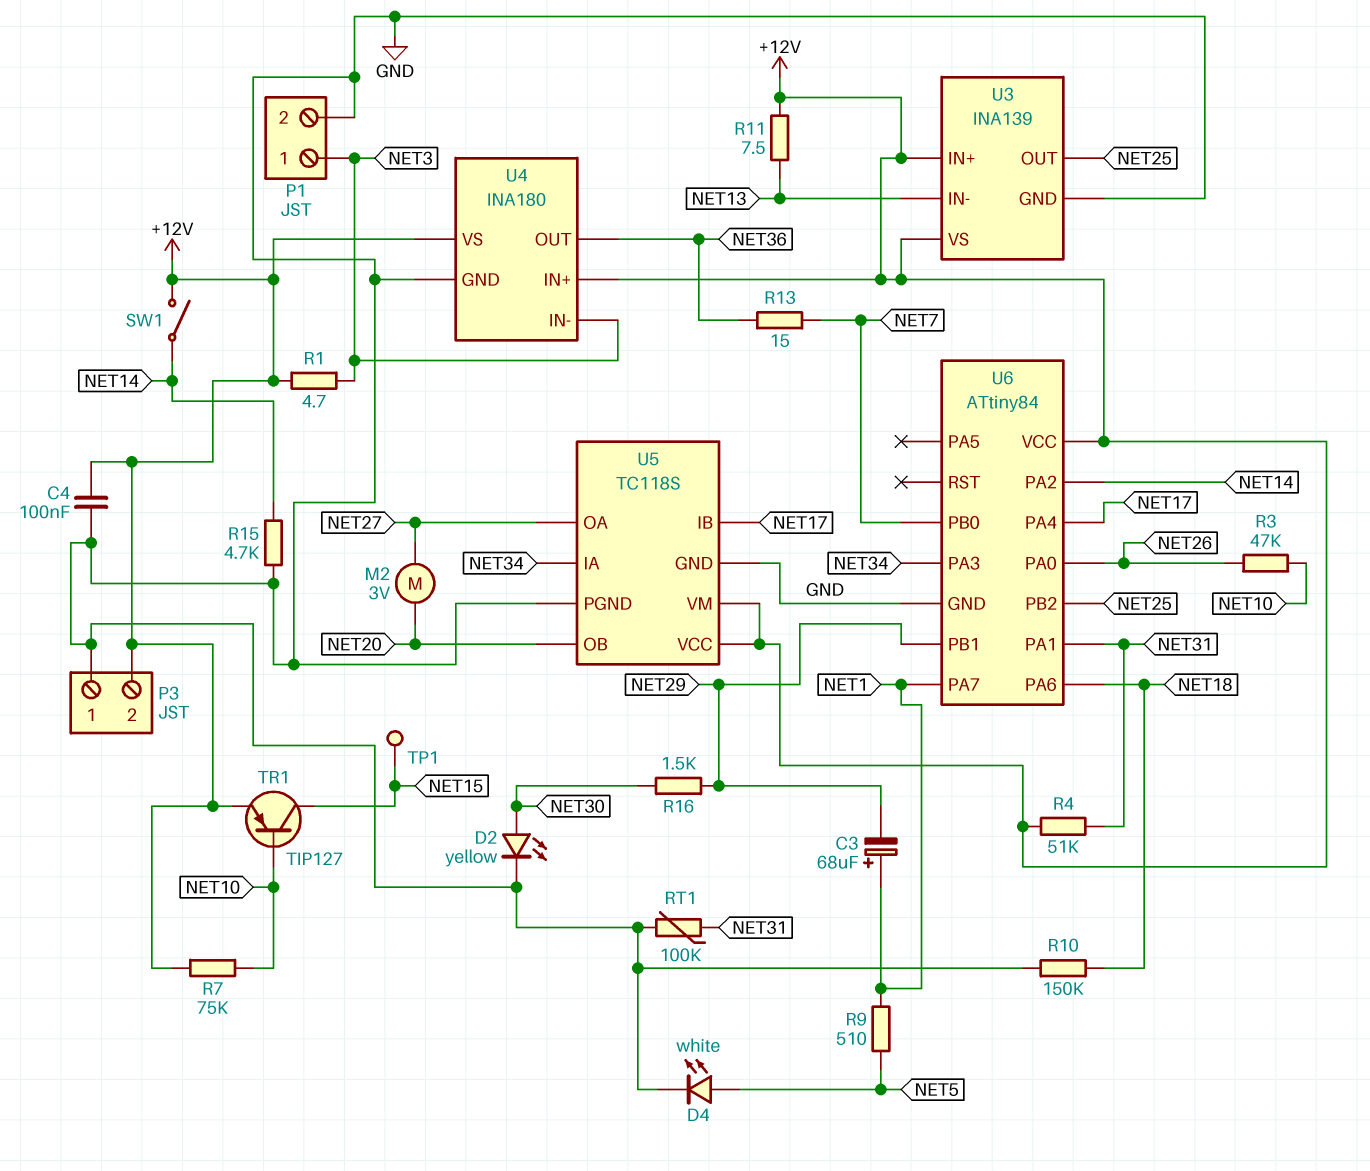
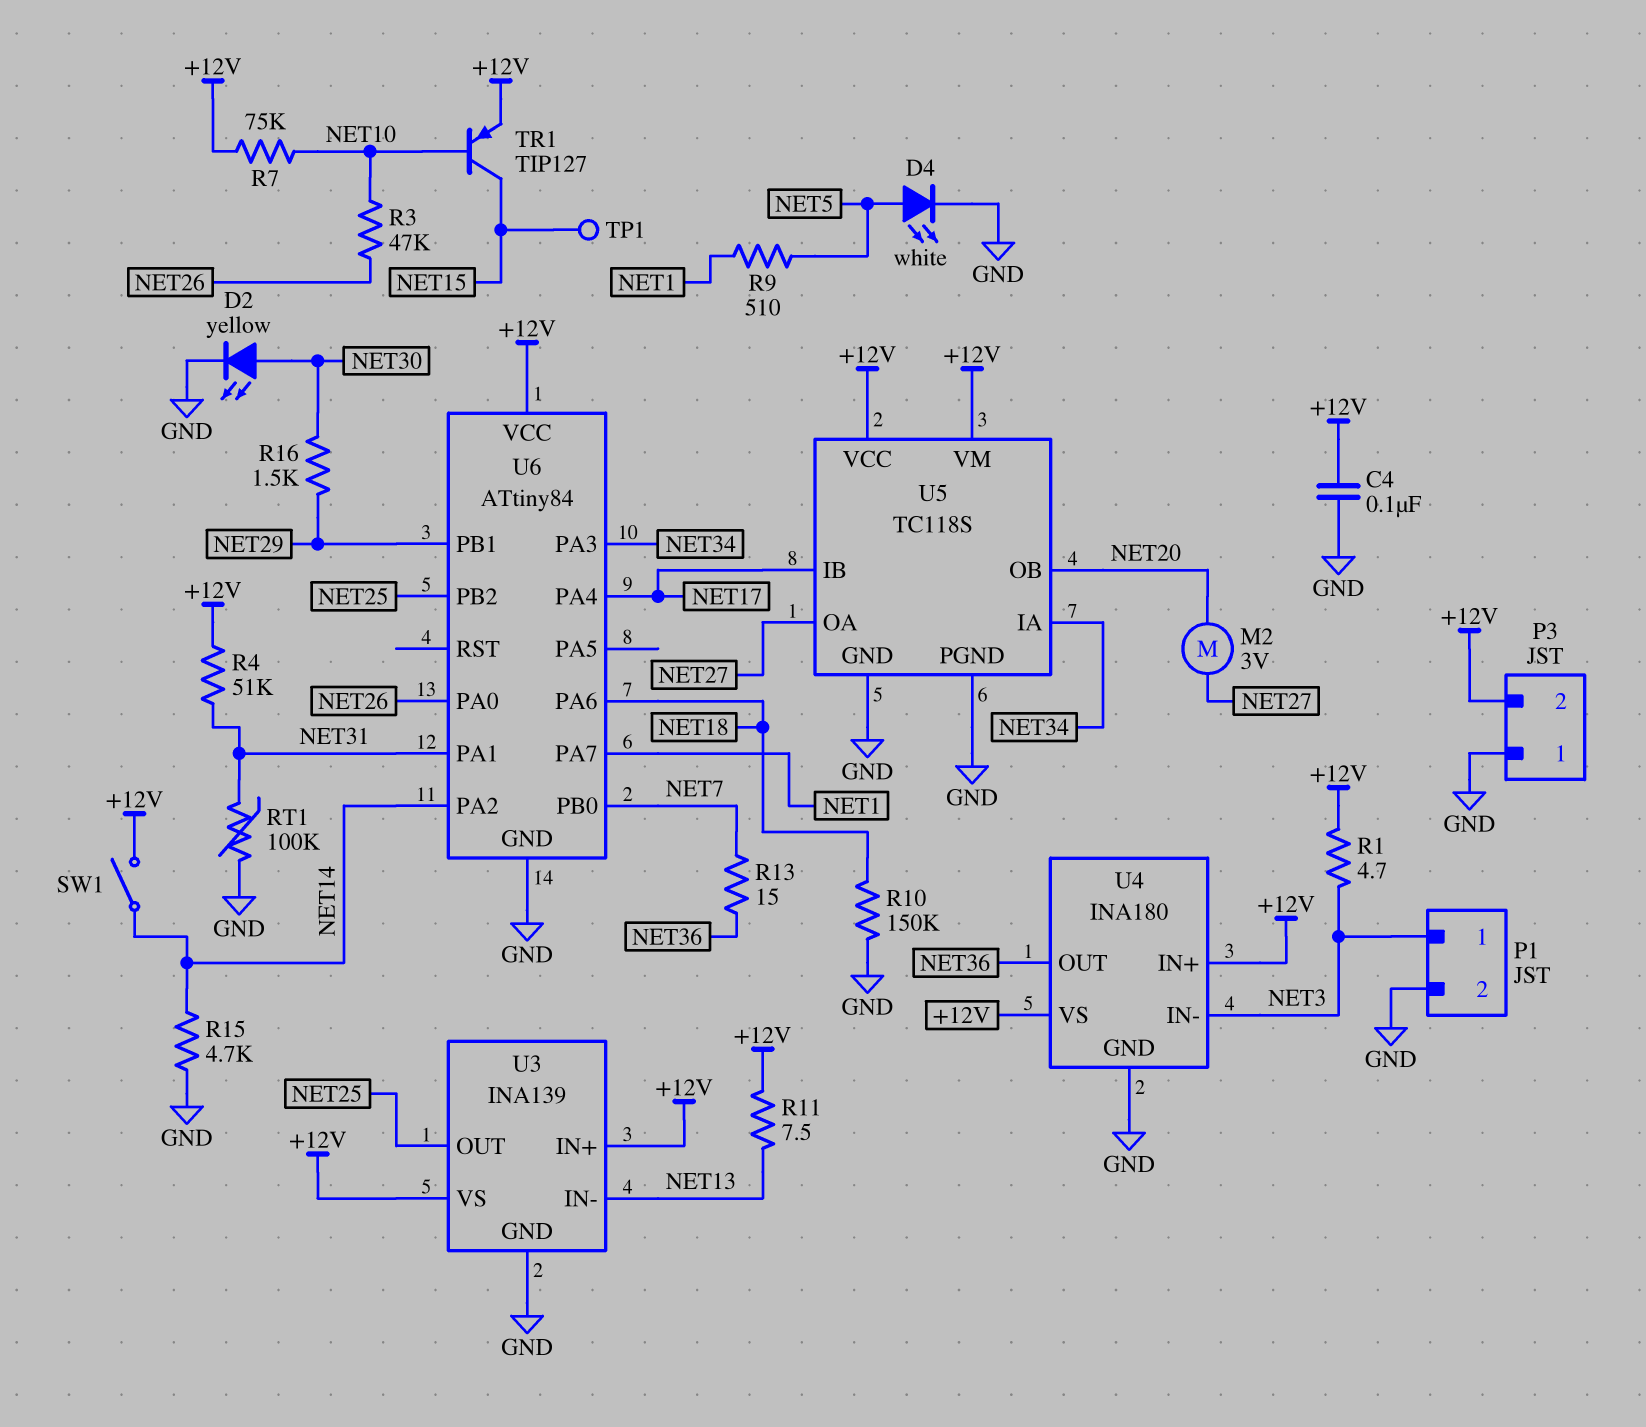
C3: 68uF (plus NET1, minus NET29) -> none

